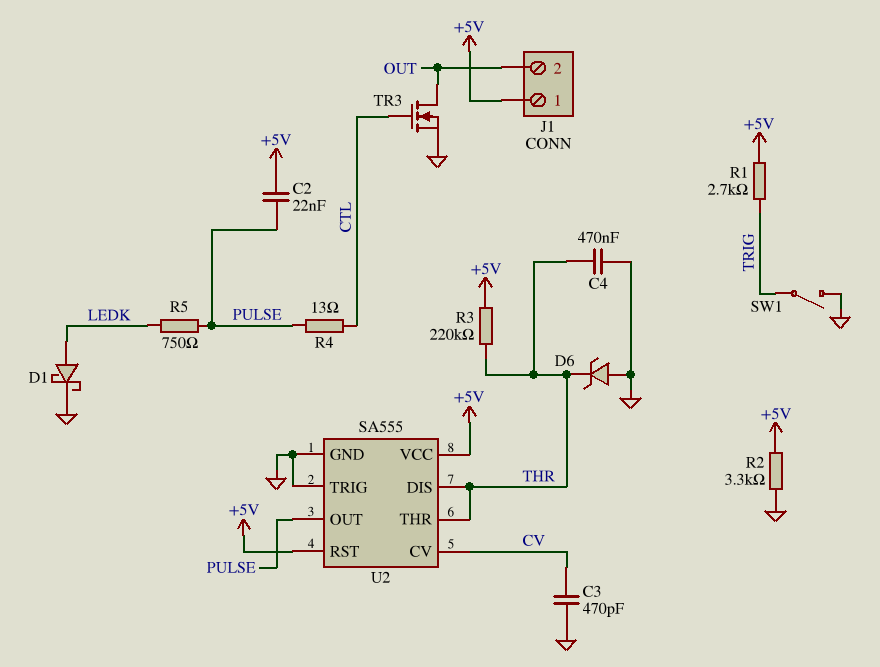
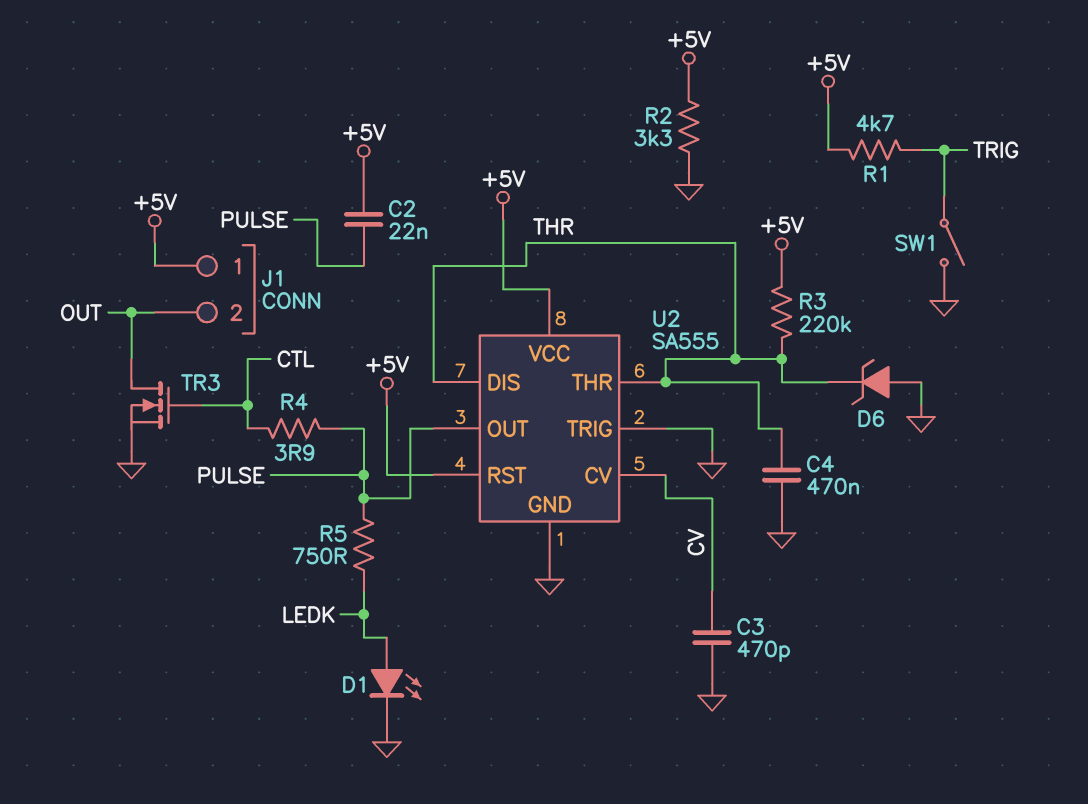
D1: schottky (A LEDK, K GND) -> LED (A LEDK, K GND)
R1: 2.7k (+5V, TRIG) -> 4.7k (+5V, TRIG)
R4: 13 (CTL, PULSE) -> 3.9 (CTL, PULSE)

